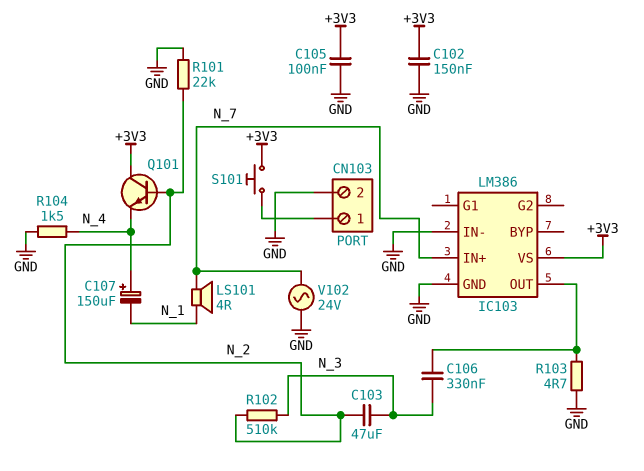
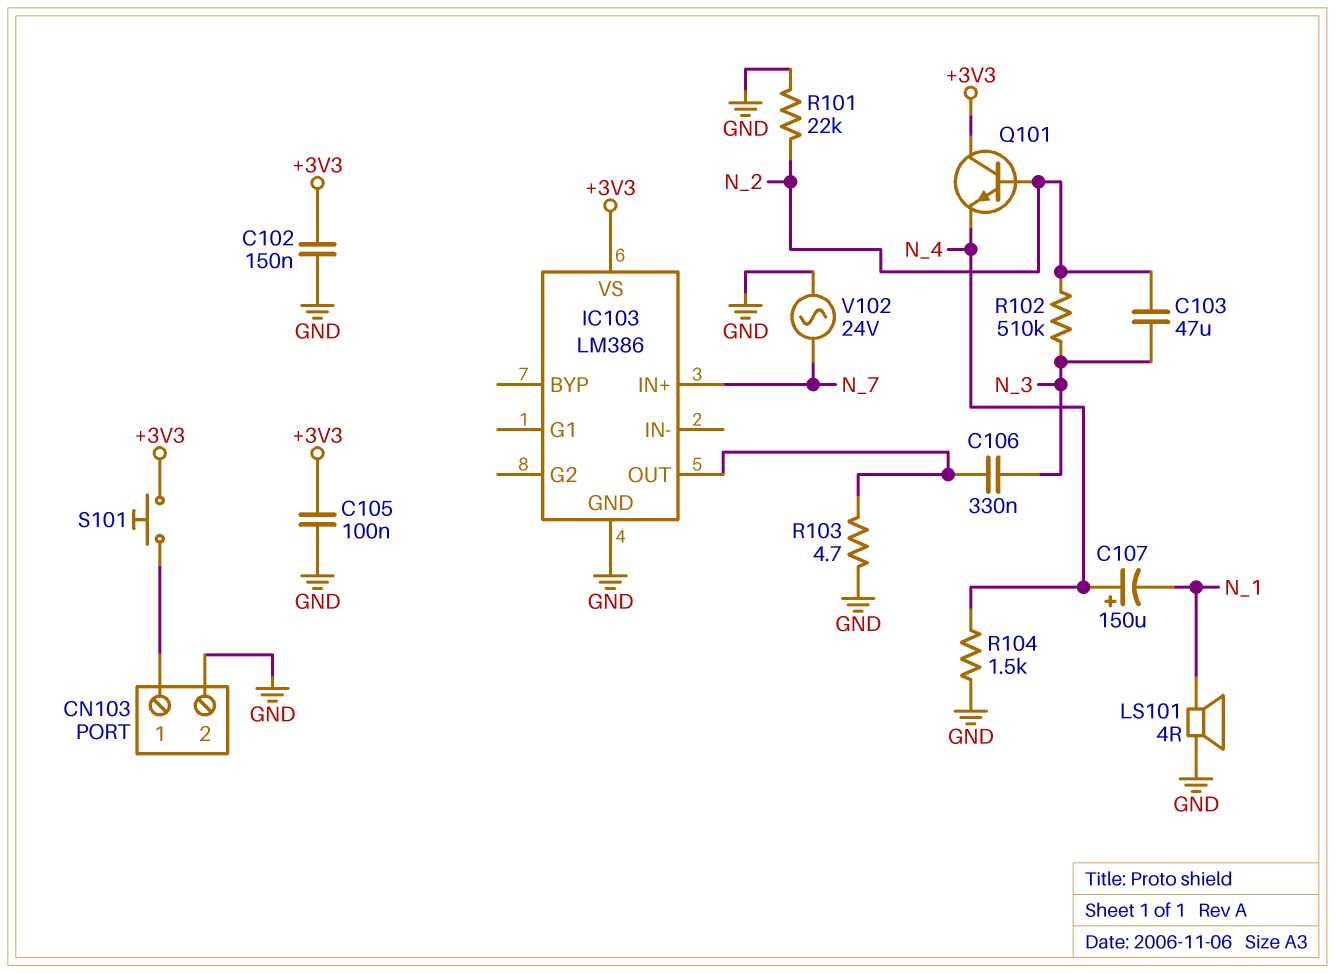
IC103 pin IN-: GND -> none
LS101: speaker 4R (N_1, N_7) -> speaker 4R (GND, N_1)

